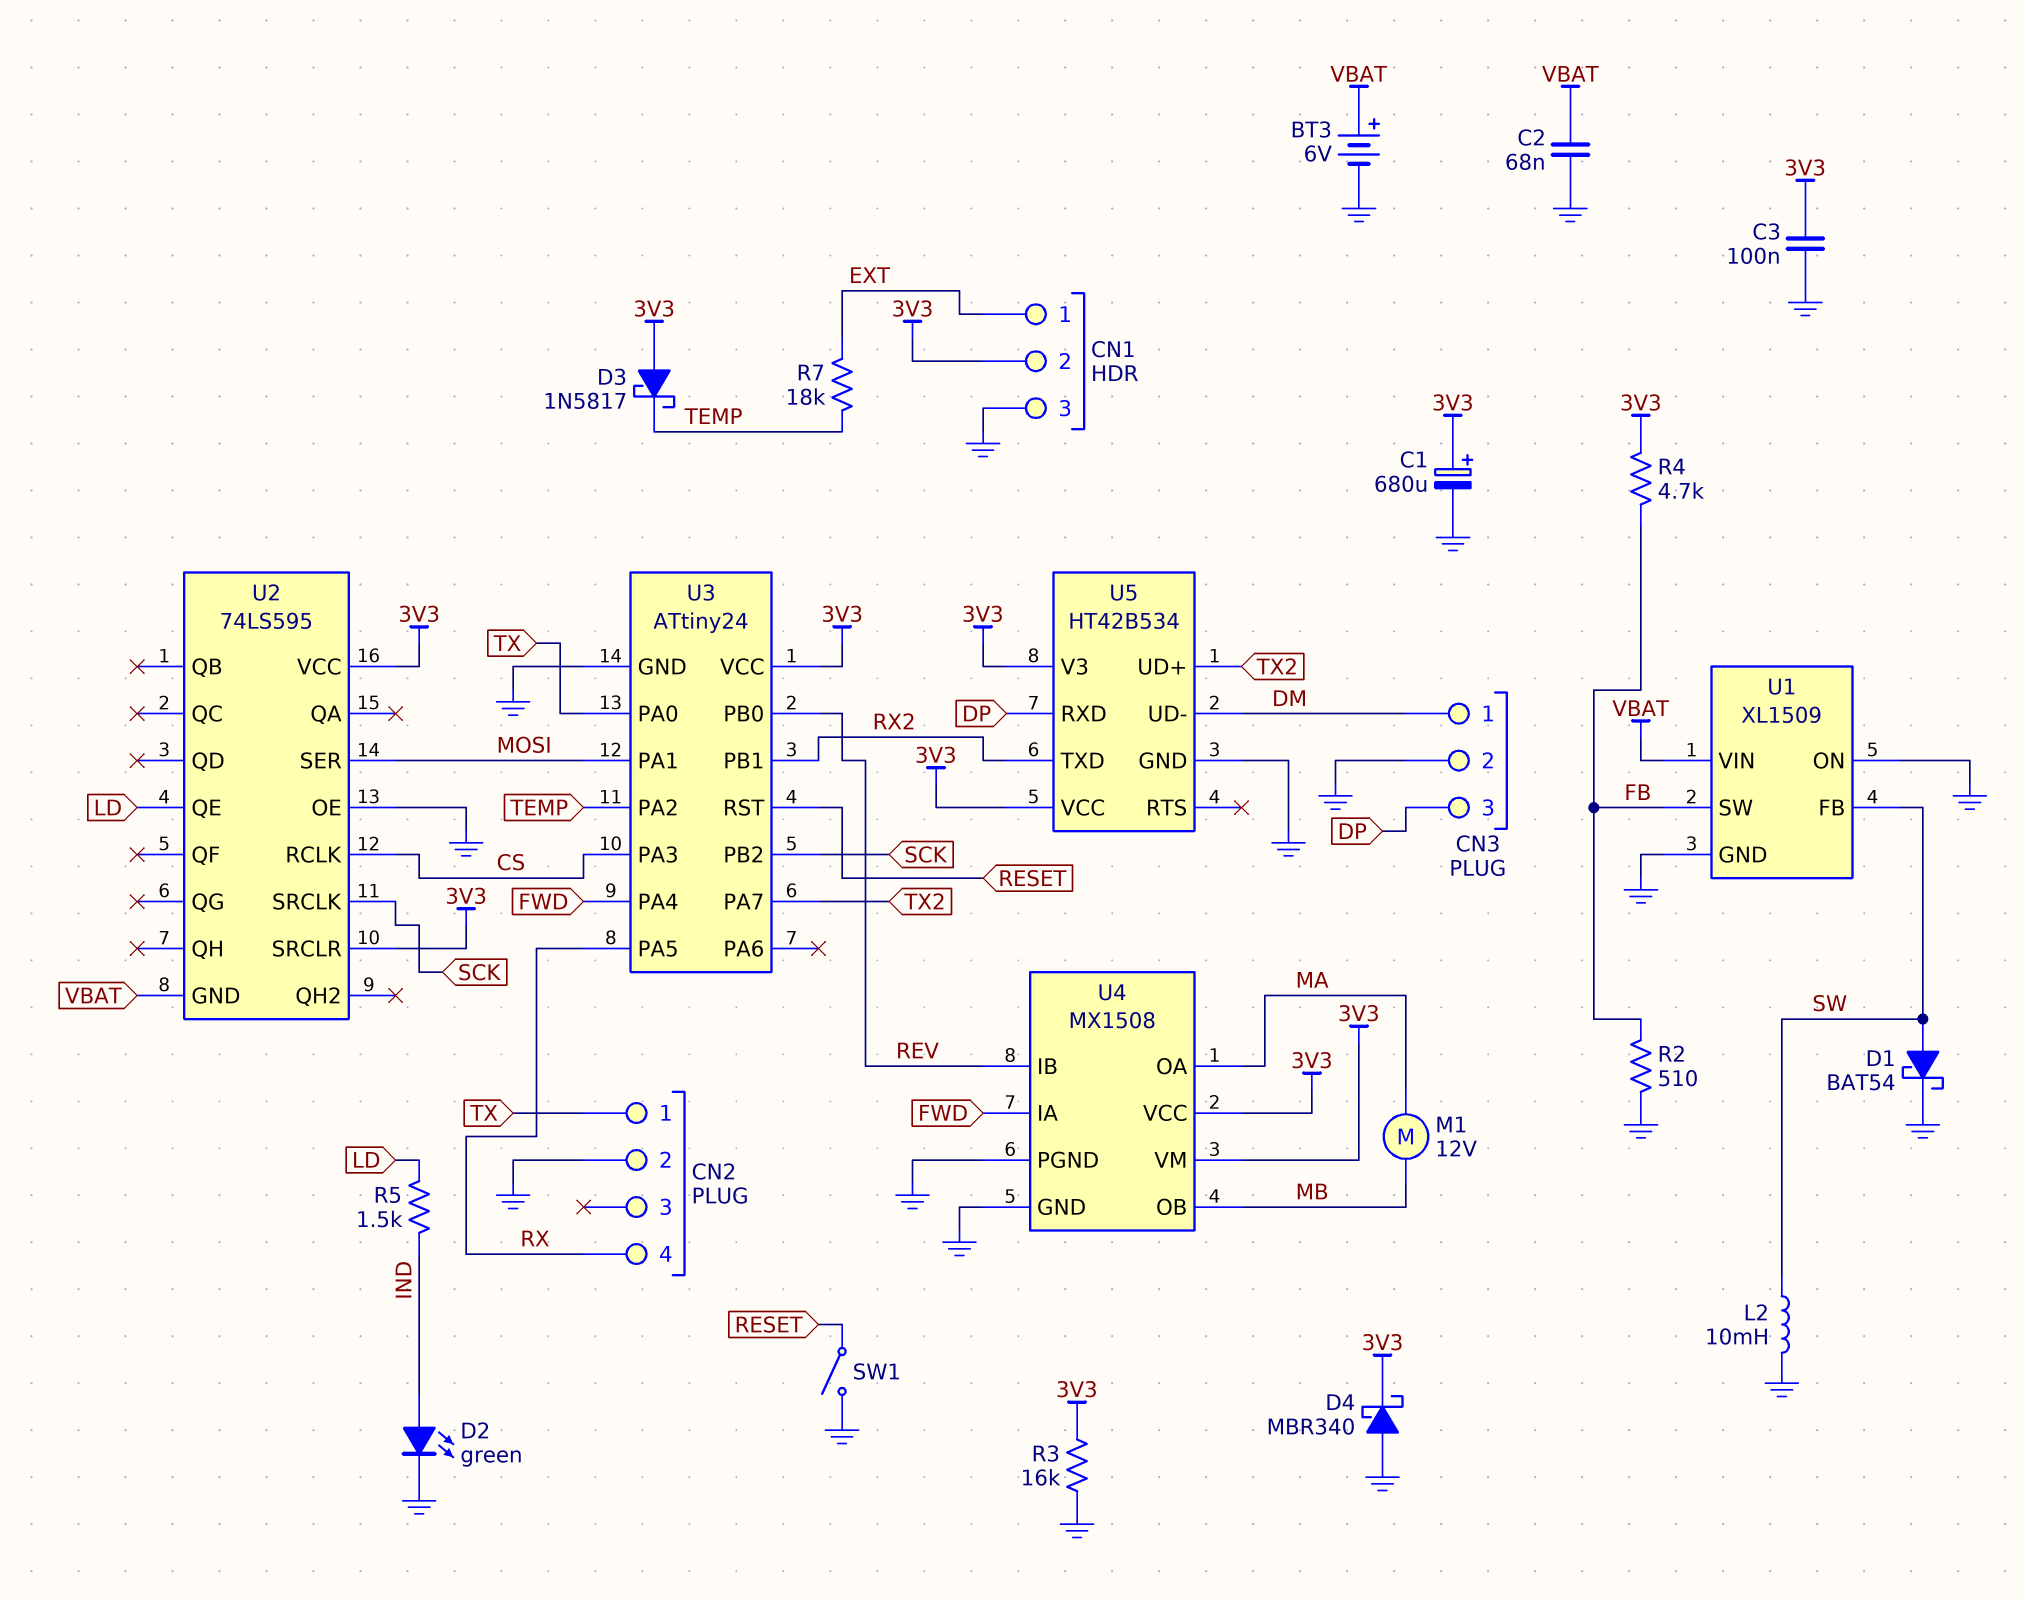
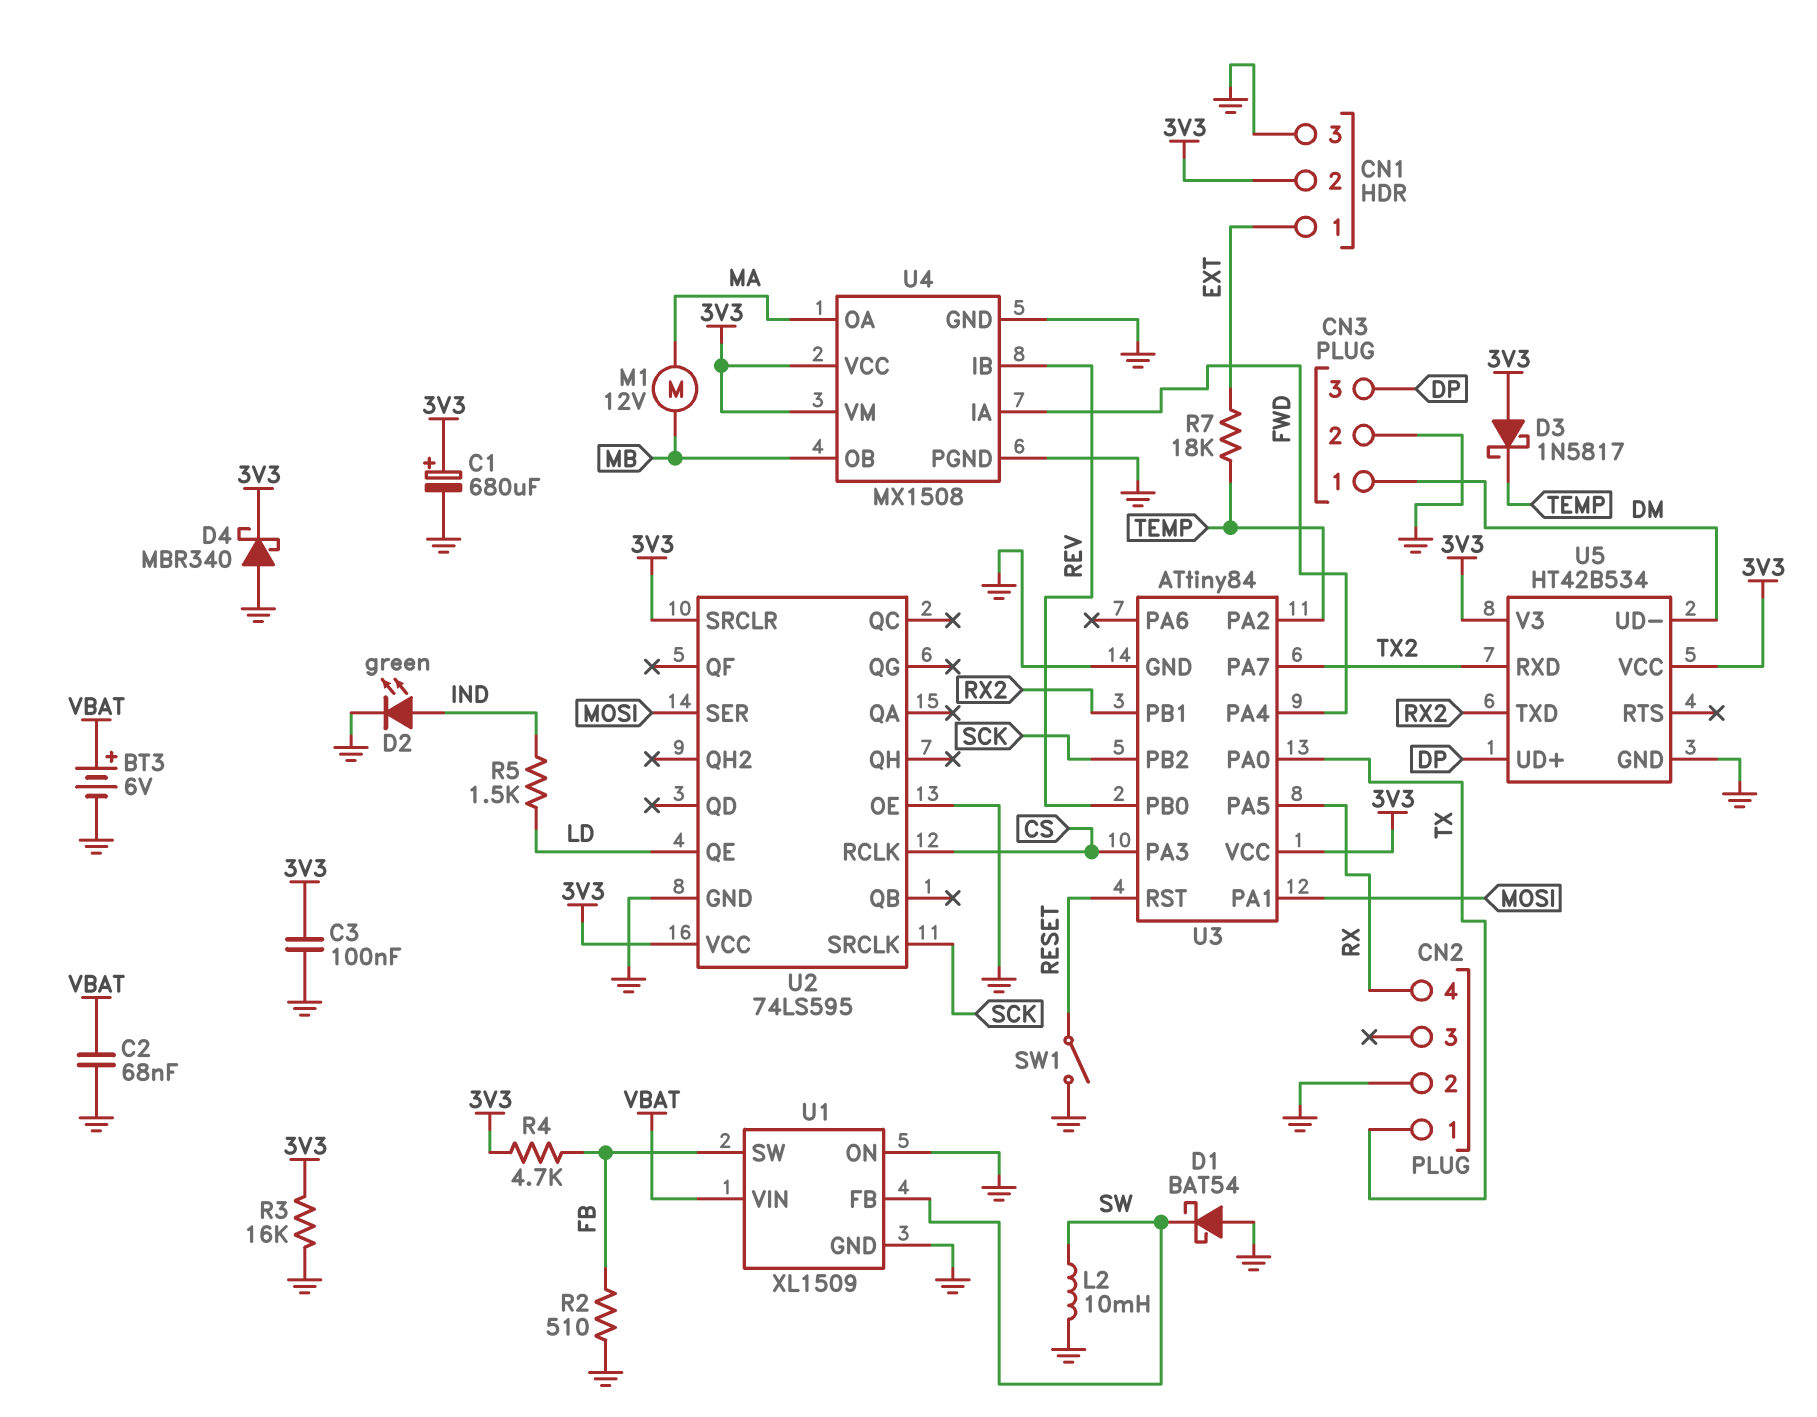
D1: schottky BAT54 (A SW, K GND) -> schottky BAT54 (A GND, K SW)
U2 pin GND: VBAT -> GND
U3: ATtiny24 -> ATtiny84
U5 pin RXD: DP -> TX2
U5 pin UD+: TX2 -> DP

